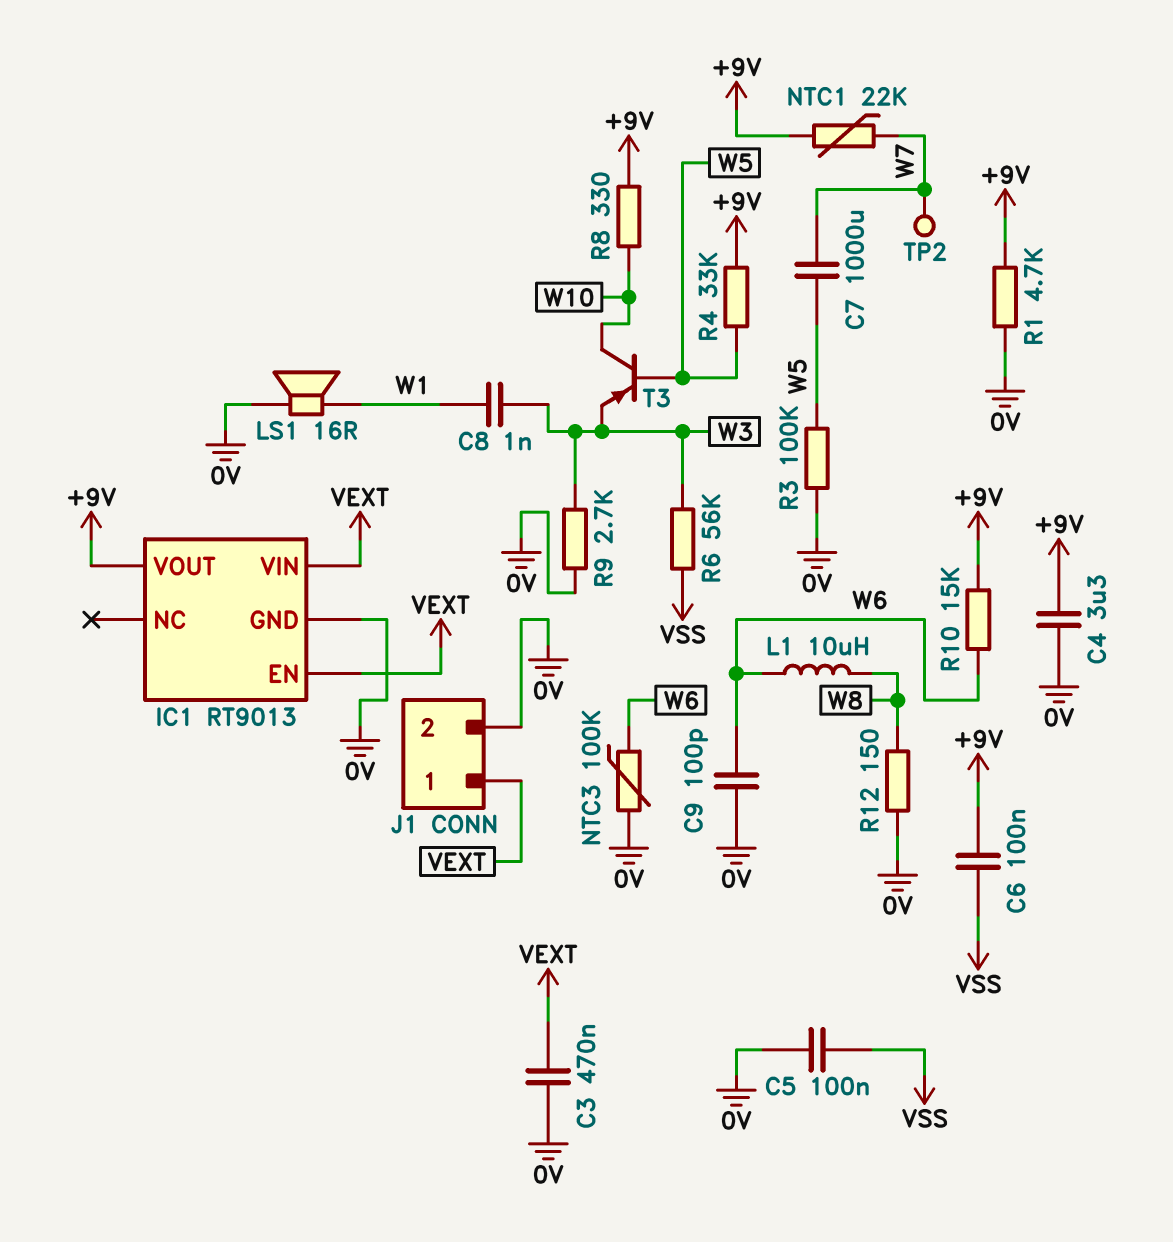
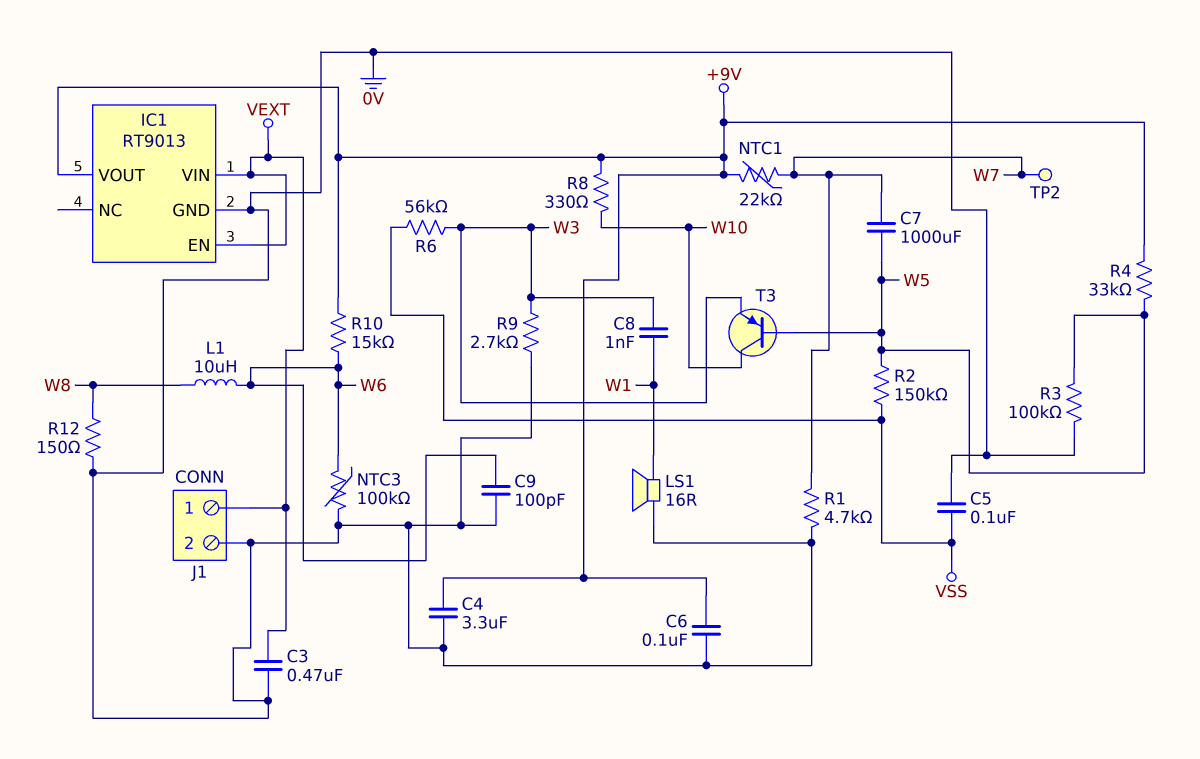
C6: 100nF (+9V, VSS) -> 100nF (+9V, 0V)
R1: 4.7k (+9V, 0V) -> 4.7k (0V, W7)
R2: none -> 150k (VSS, W5)

